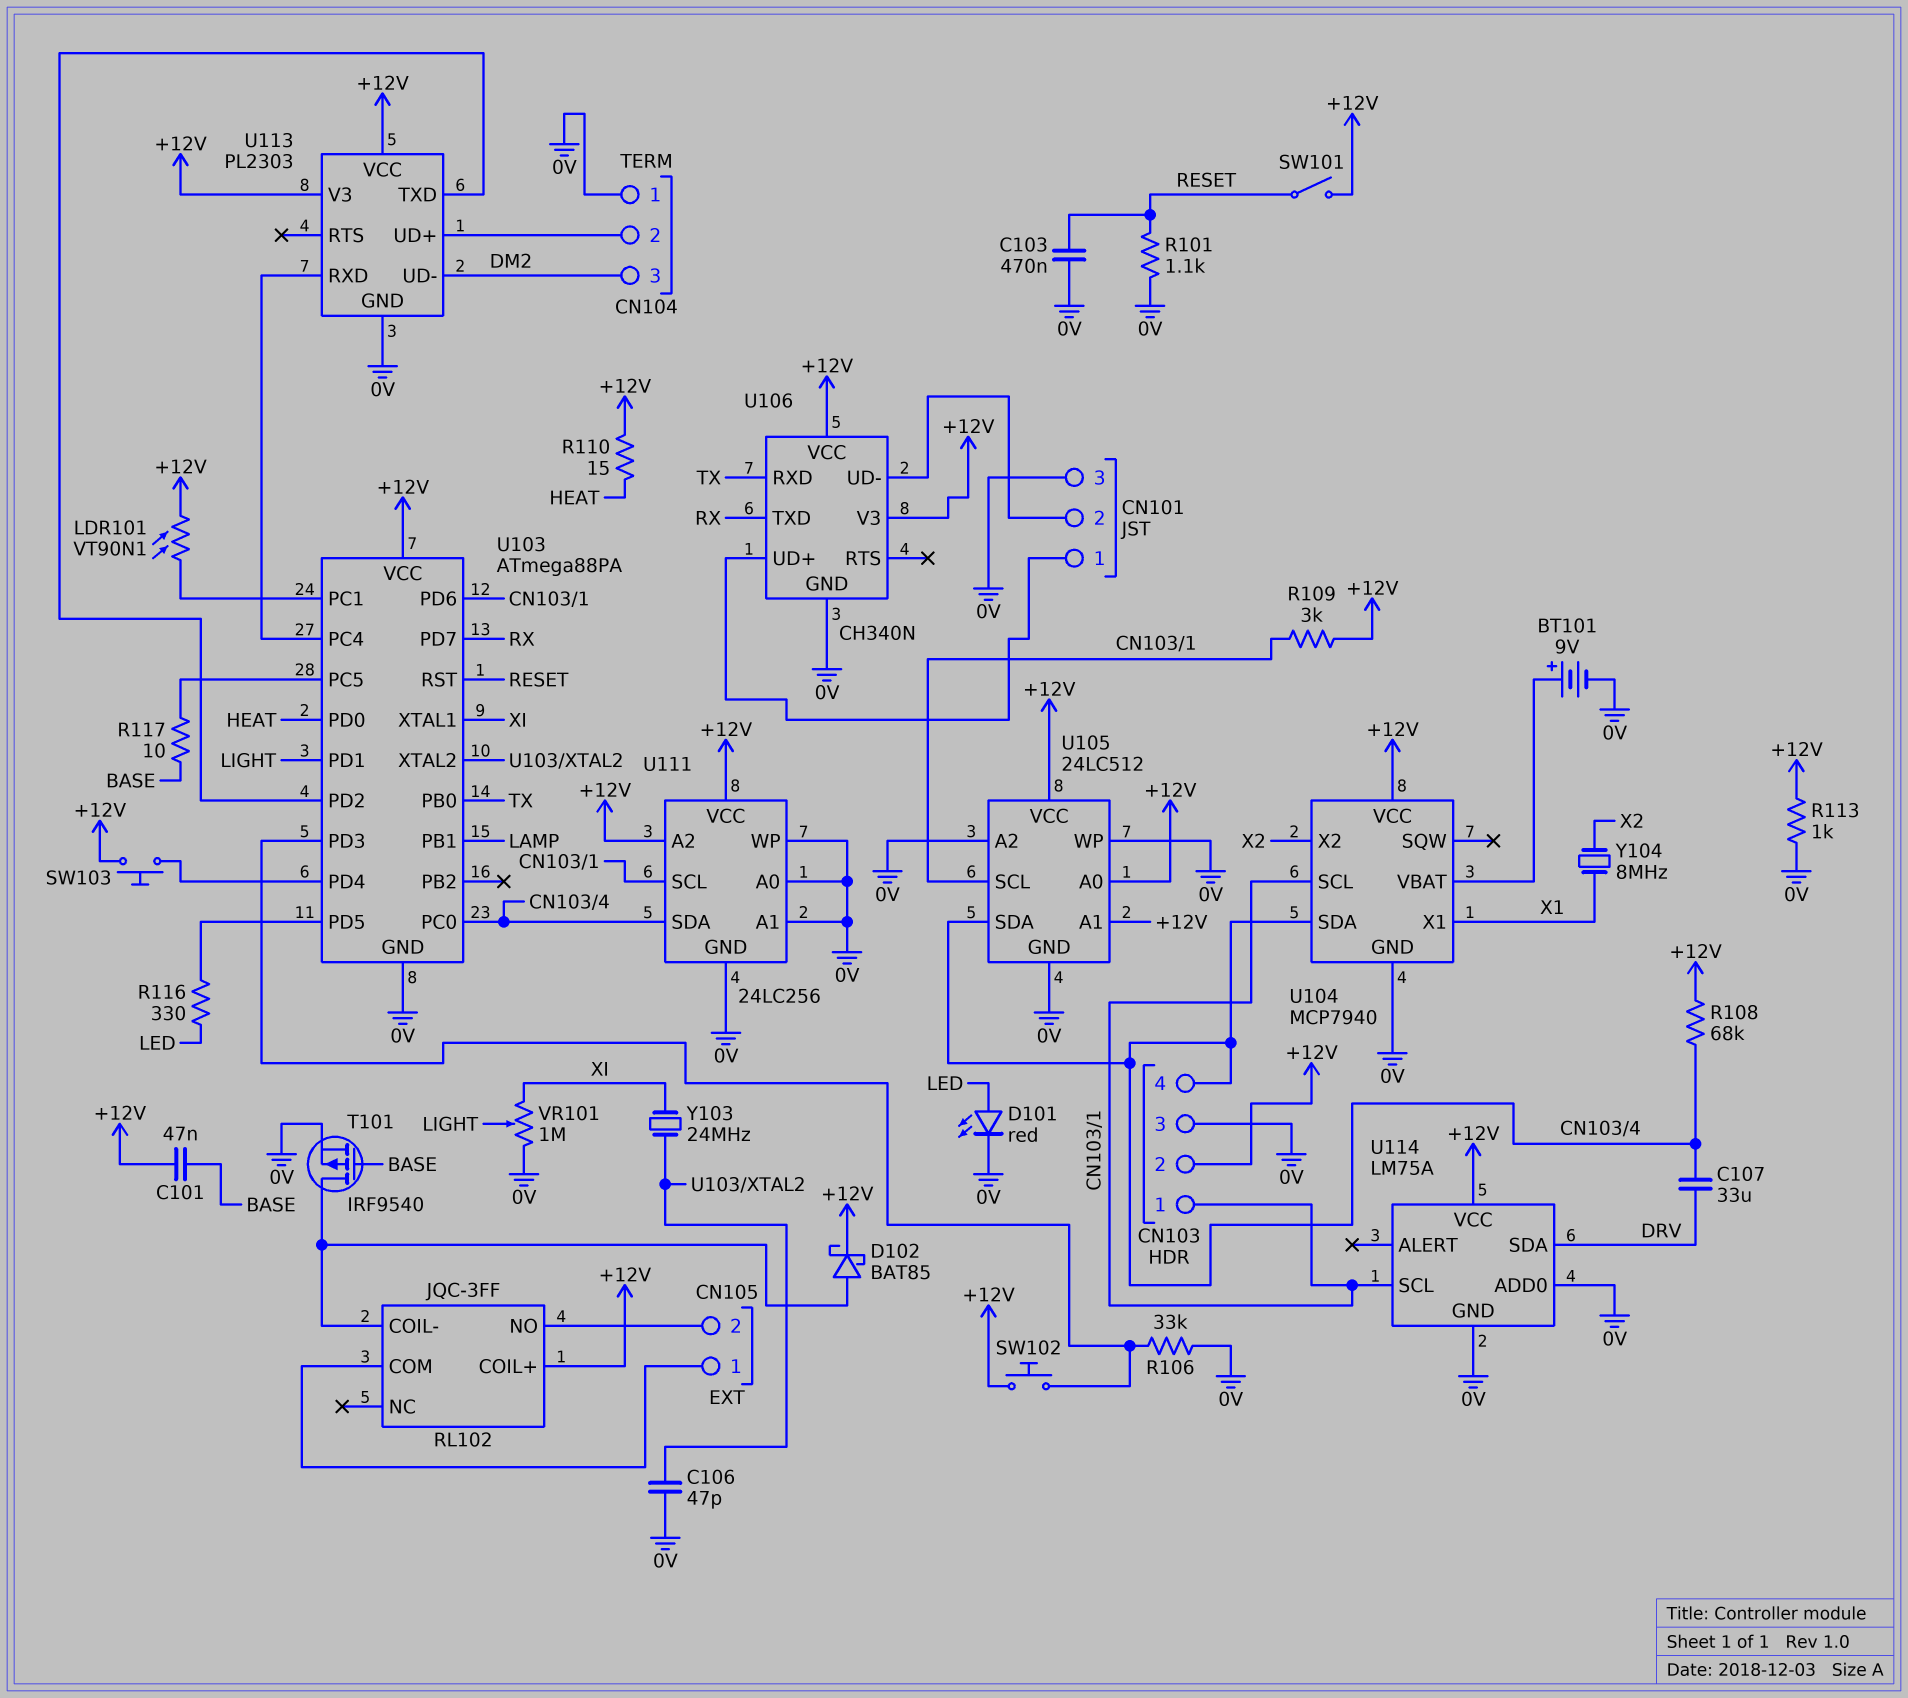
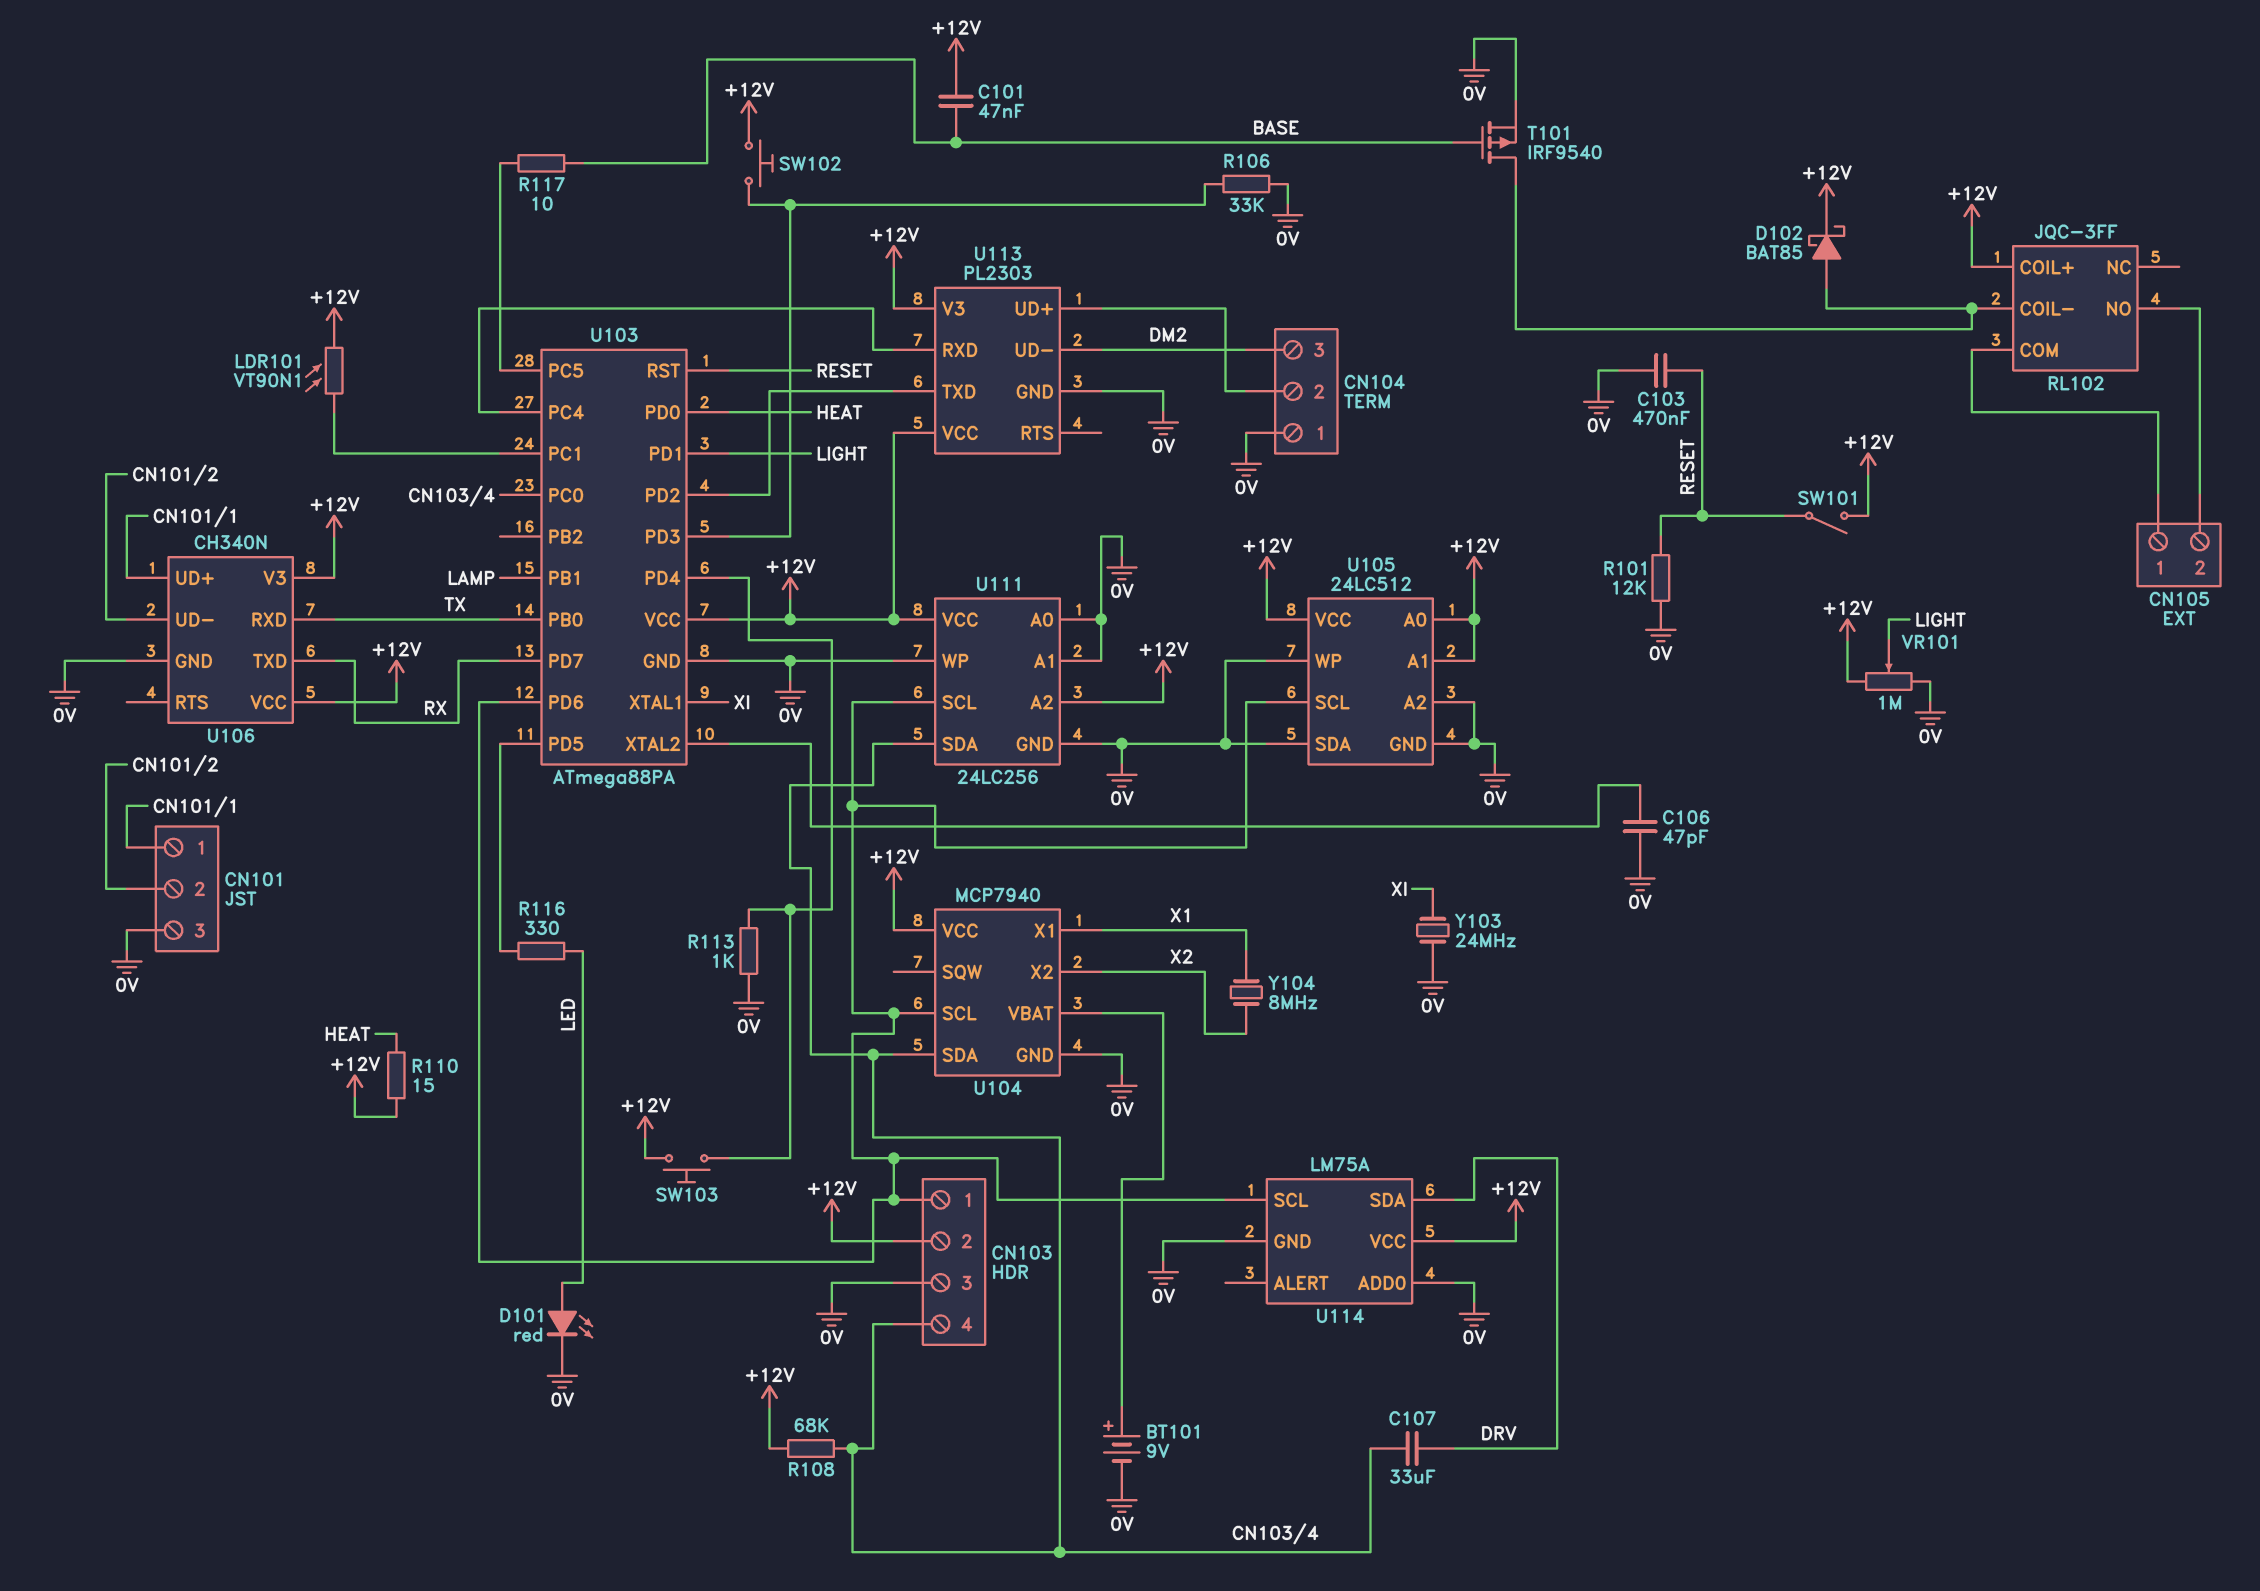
R101: 1.1k (0V, RESET) -> 12k (0V, RESET)
R109: 3k (+12V, CN103/1) -> none
R113: 1k (+12V, 0V) -> 1k (0V, U103/PD4)
U105 pin SDA: CN103/4 -> 0V
VR101: 1M (0V, XI, wiper LIGHT) -> 1M (+12V, 0V, wiper LIGHT)
Y103: 24MHz (U103/XTAL2, XI) -> 24MHz (0V, XI)

